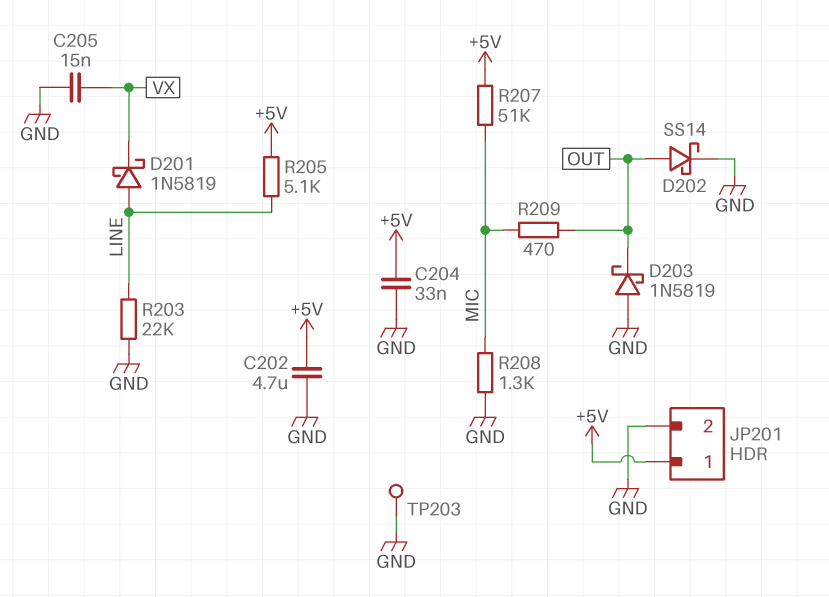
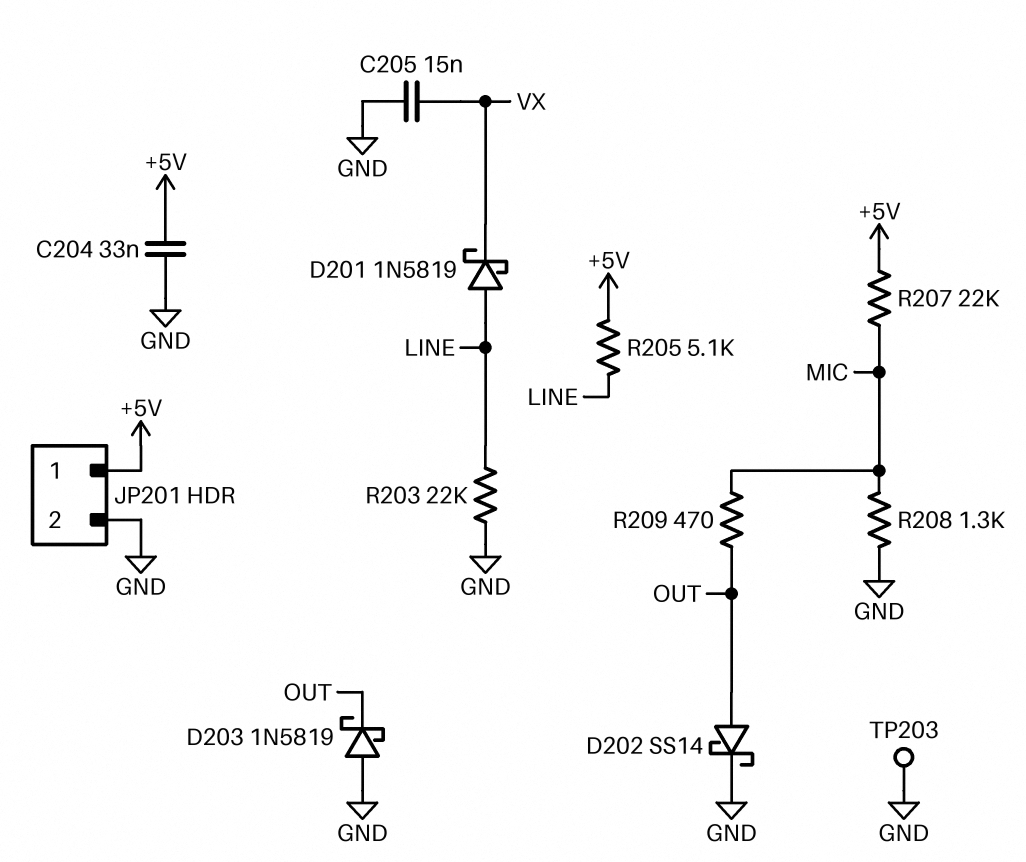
C202: 4.7uF (+5V, GND) -> none
R207: 51k (+5V, MIC) -> 22k (+5V, MIC)

